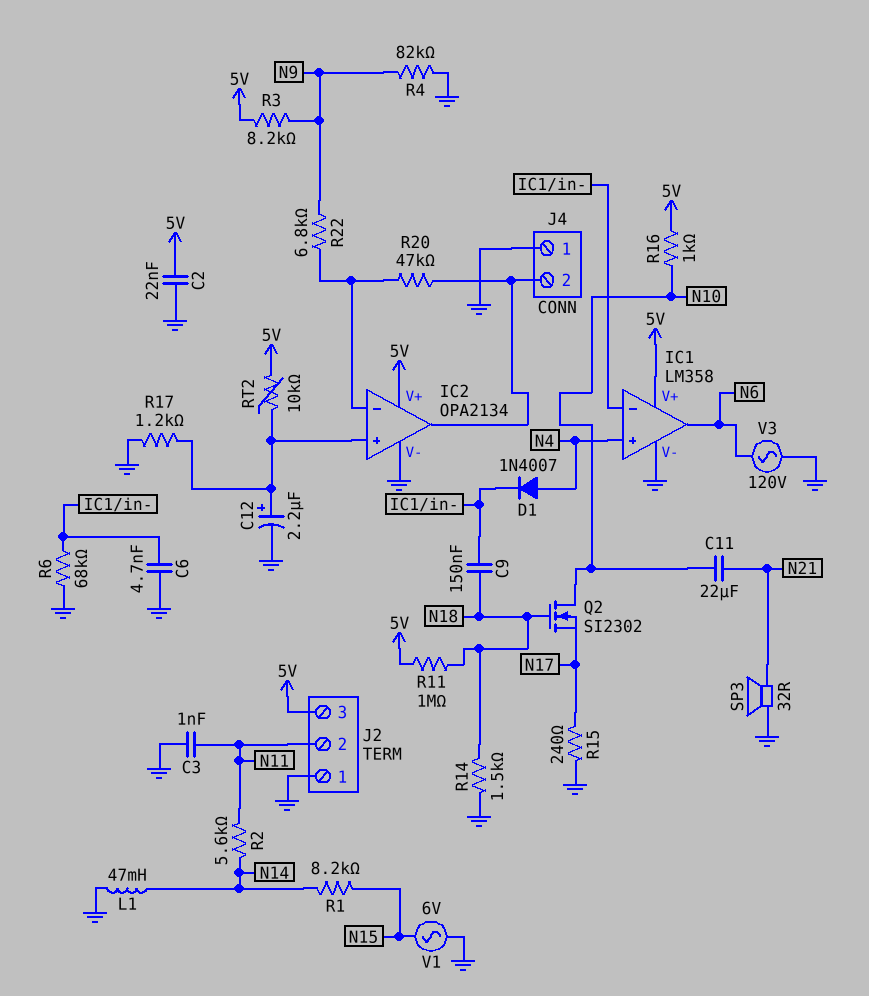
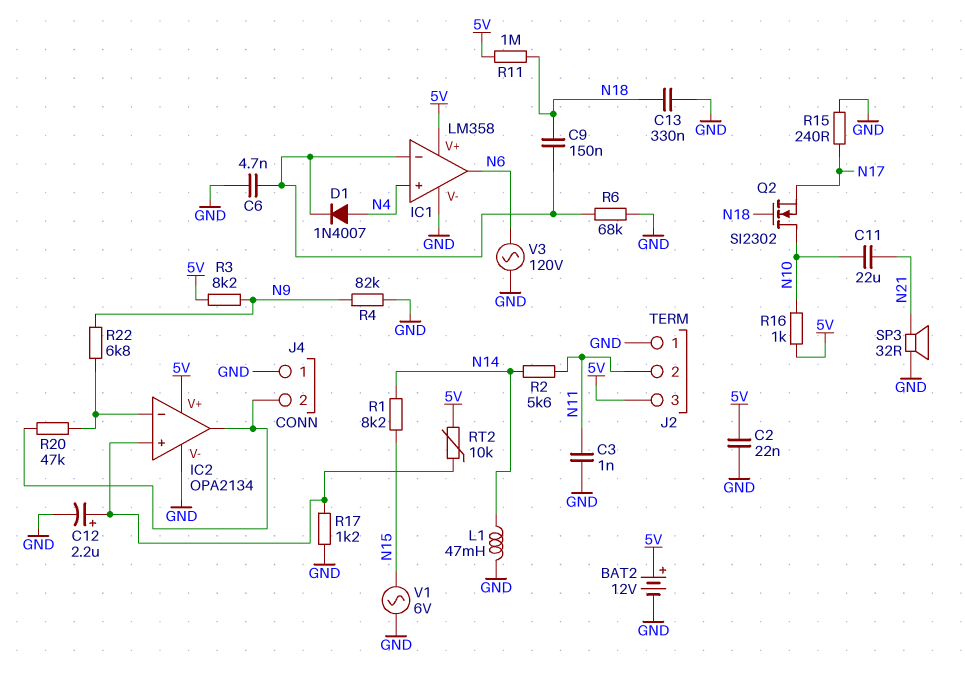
BAT2: none -> 12V (plus 5V, minus GND)
C13: none -> 330nF (GND, N18)
R14: 1.5k (GND, N18) -> none

